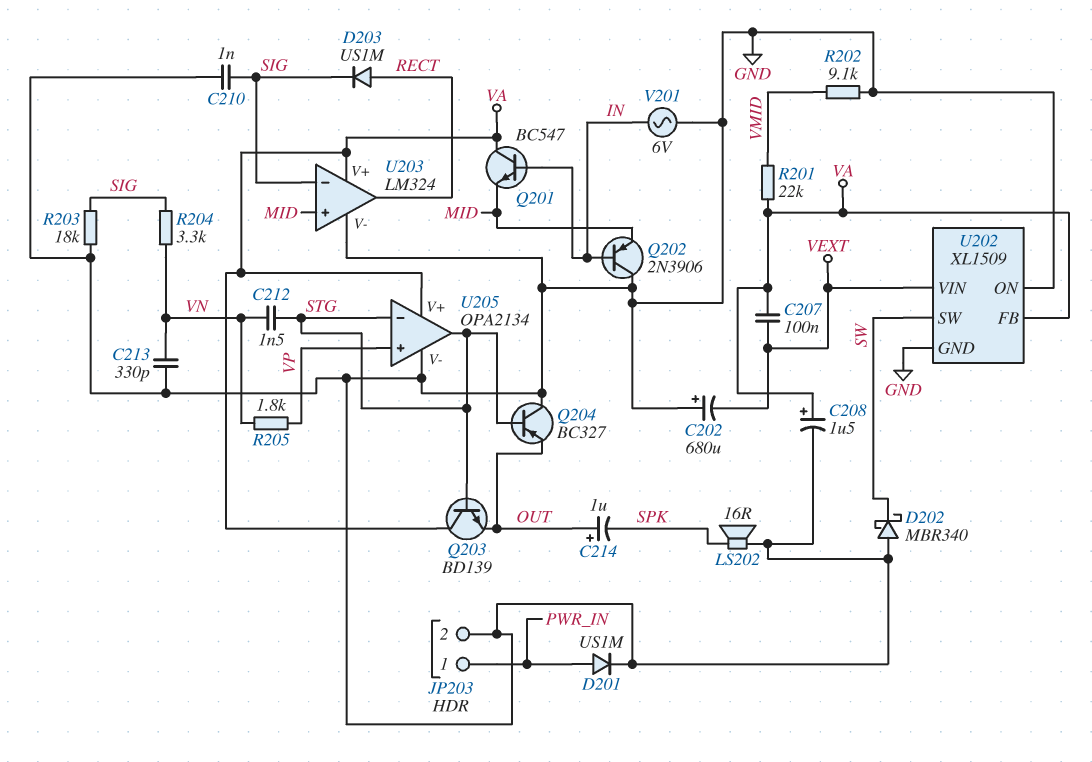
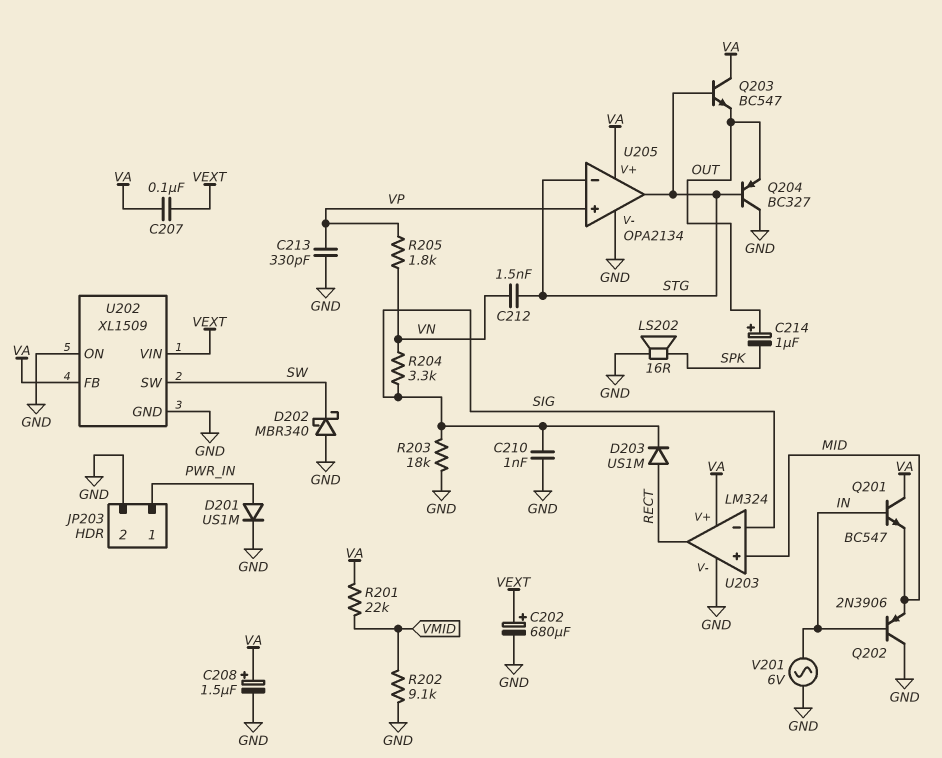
C202: 680uF (plus GND, minus VEXT) -> 680uF (plus VEXT, minus GND)
C213: 330pF (GND, VN) -> 330pF (GND, VP)
Q203: NPN BD139 (B STG, C VA, E OUT) -> NPN BC547 (B STG, C VA, E OUT)

